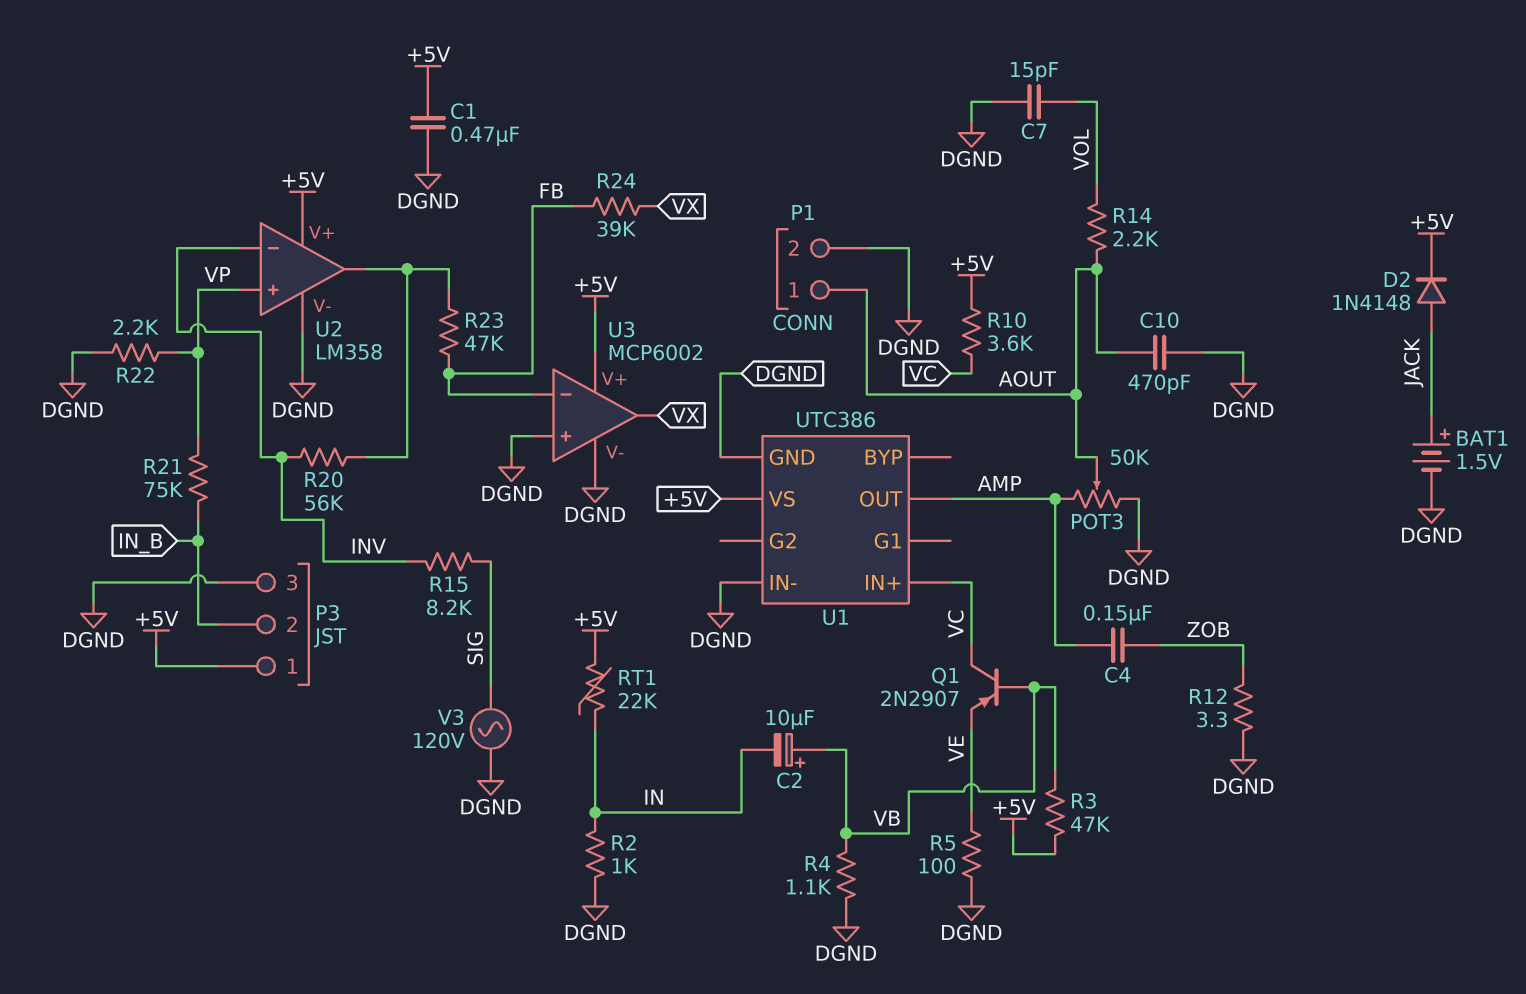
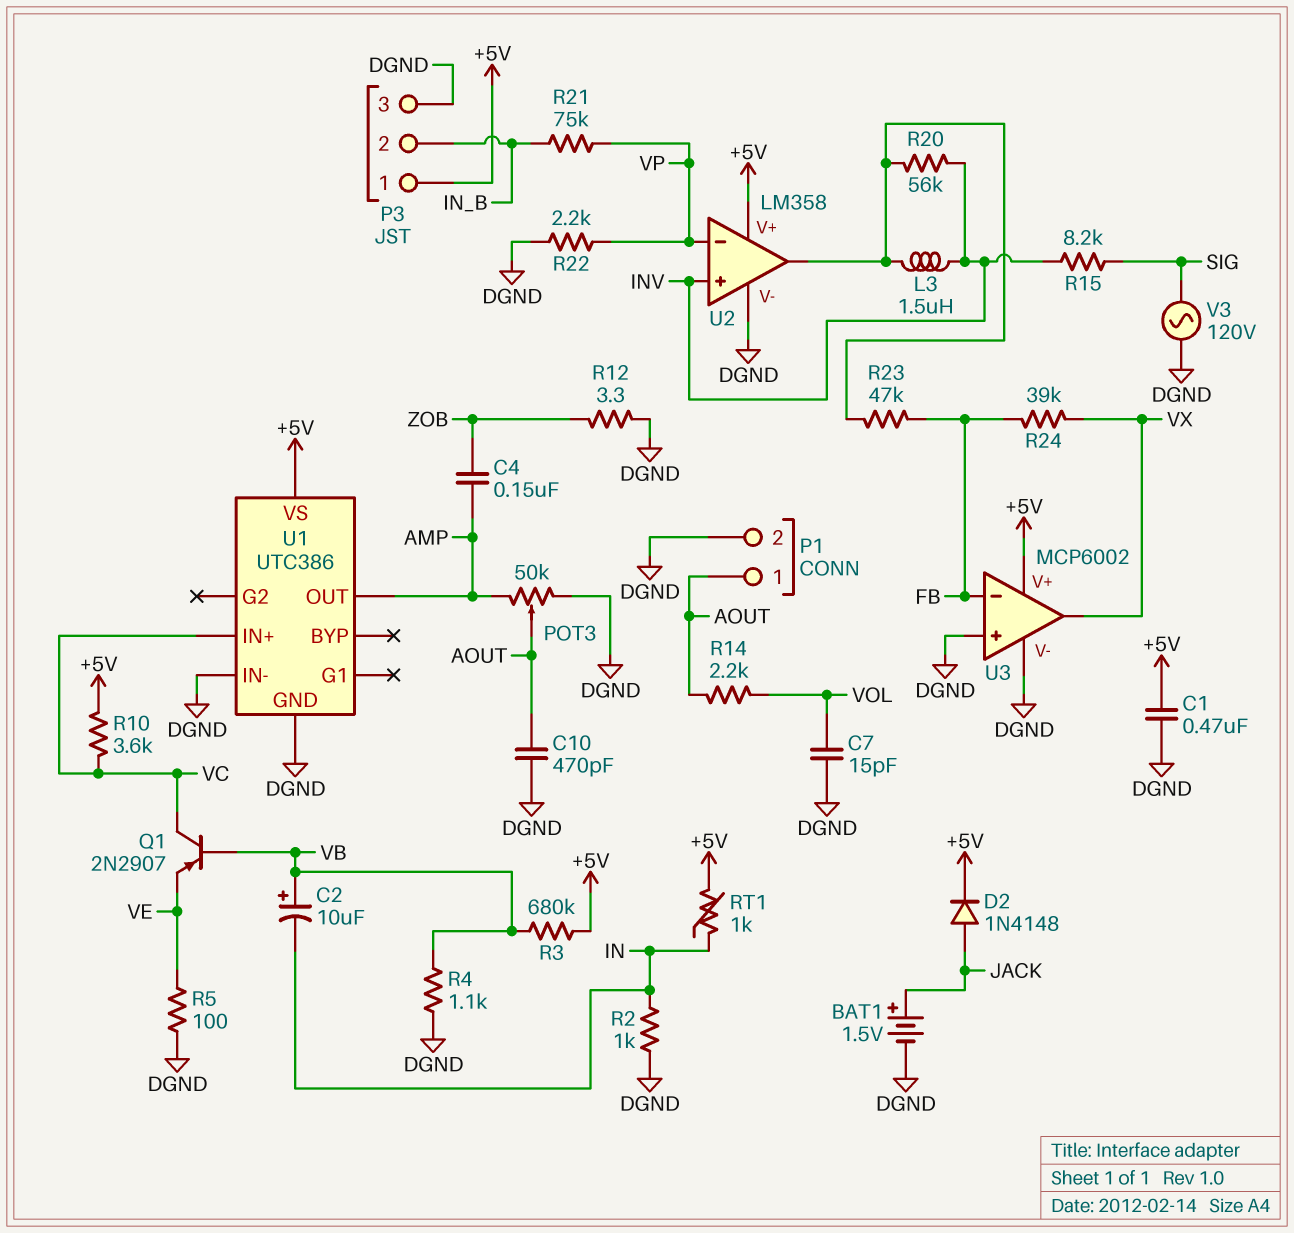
L3: none -> 1.5uH (INV, U2/out)
R3: 47k (+5V, VB) -> 680k (+5V, VB)
RT1: 22k (+5V, IN) -> 1k (+5V, IN)
U2 pin in+: VP -> INV
U2 pin in-: INV -> VP

